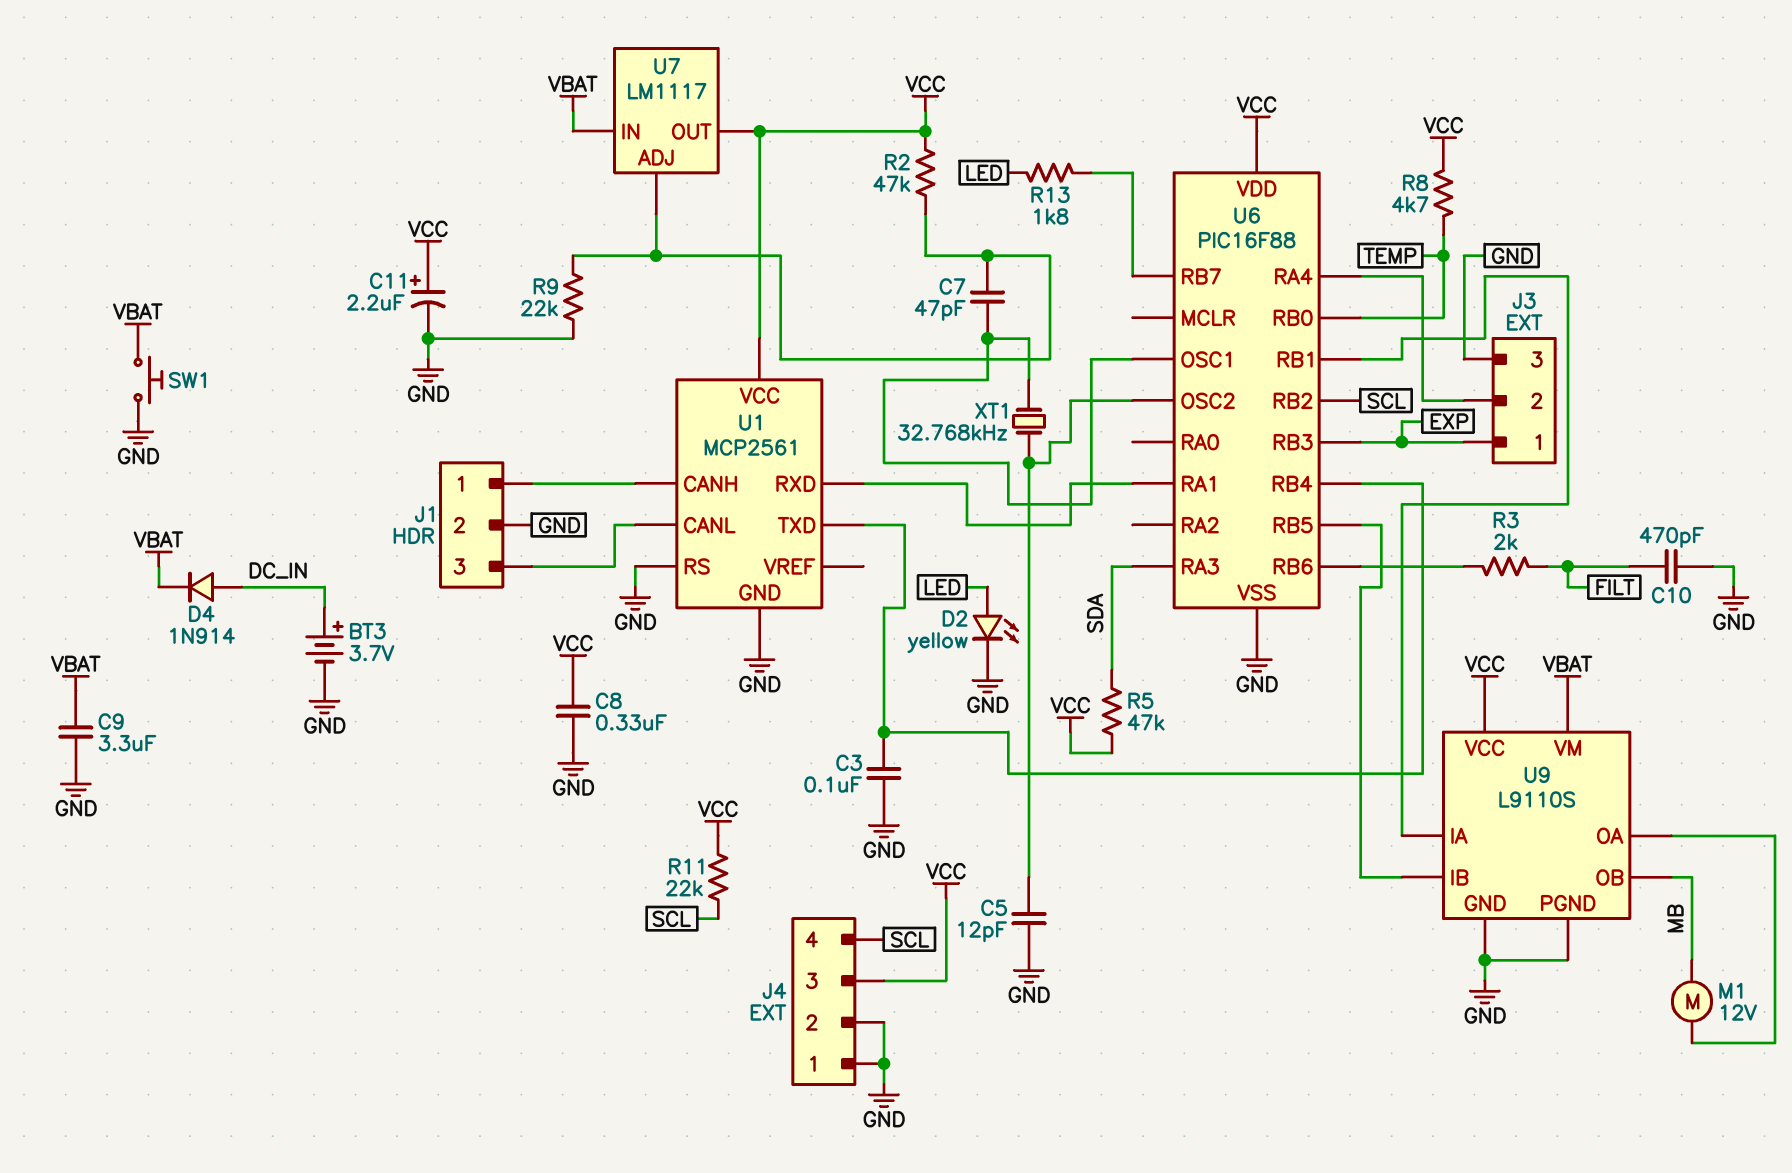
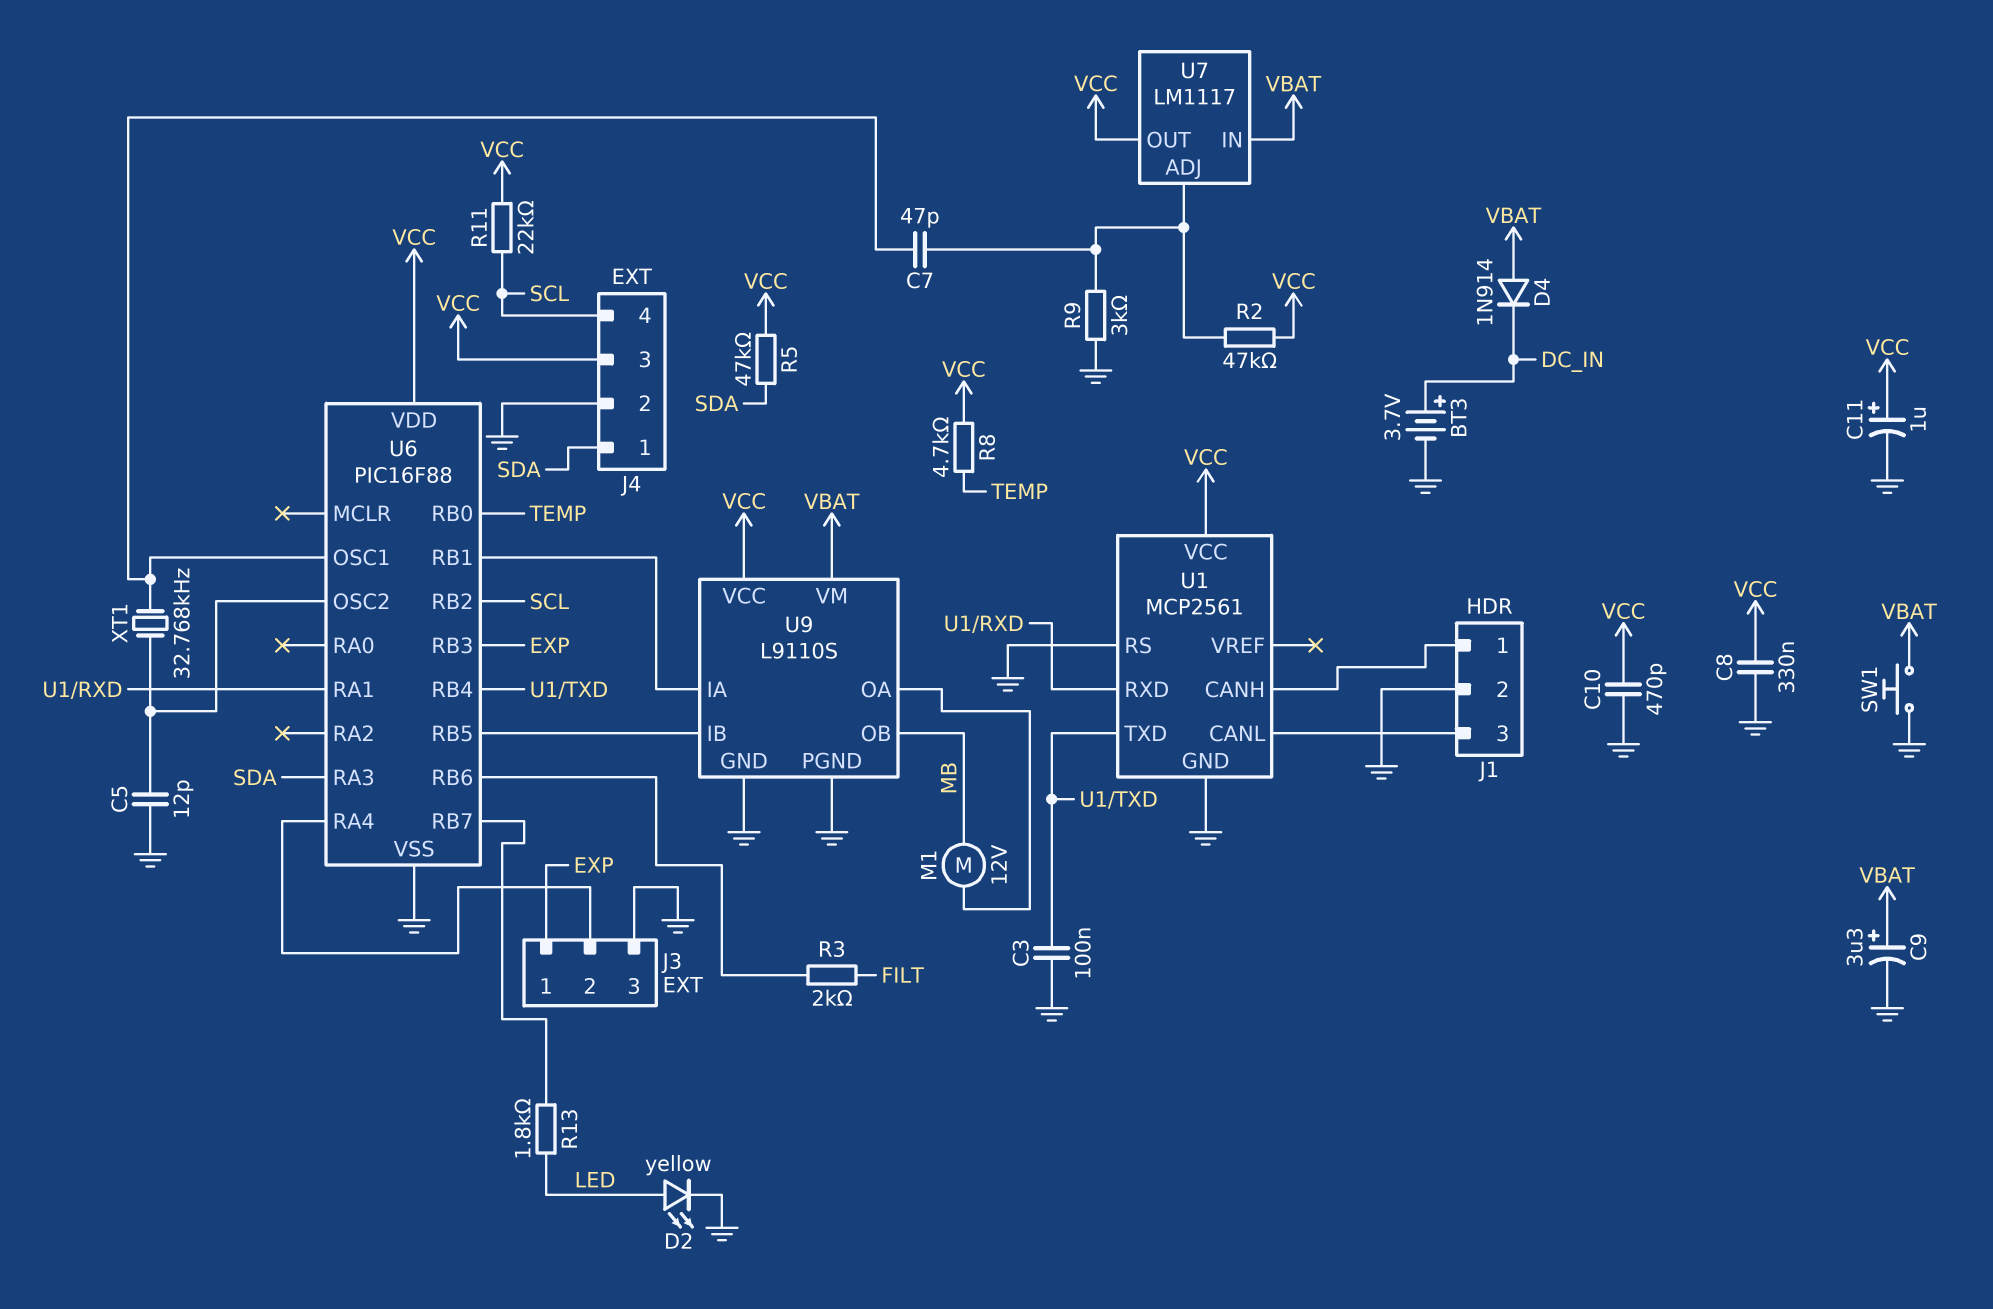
C9: 3.3uF (GND, VBAT) -> 3.3uF (plus VBAT, minus GND)
C10: 470pF (FILT, GND) -> 470pF (GND, VCC)
C11: 2.2uF (plus VCC, minus GND) -> 1uF (plus VCC, minus GND)
D4: diode 1N914 (A DC_IN, K VBAT) -> diode 1N914 (A VBAT, K DC_IN)
J4 pin 1: GND -> SDA
R9: 22k (GND, U7/ADJ) -> 3k (GND, U7/ADJ)

